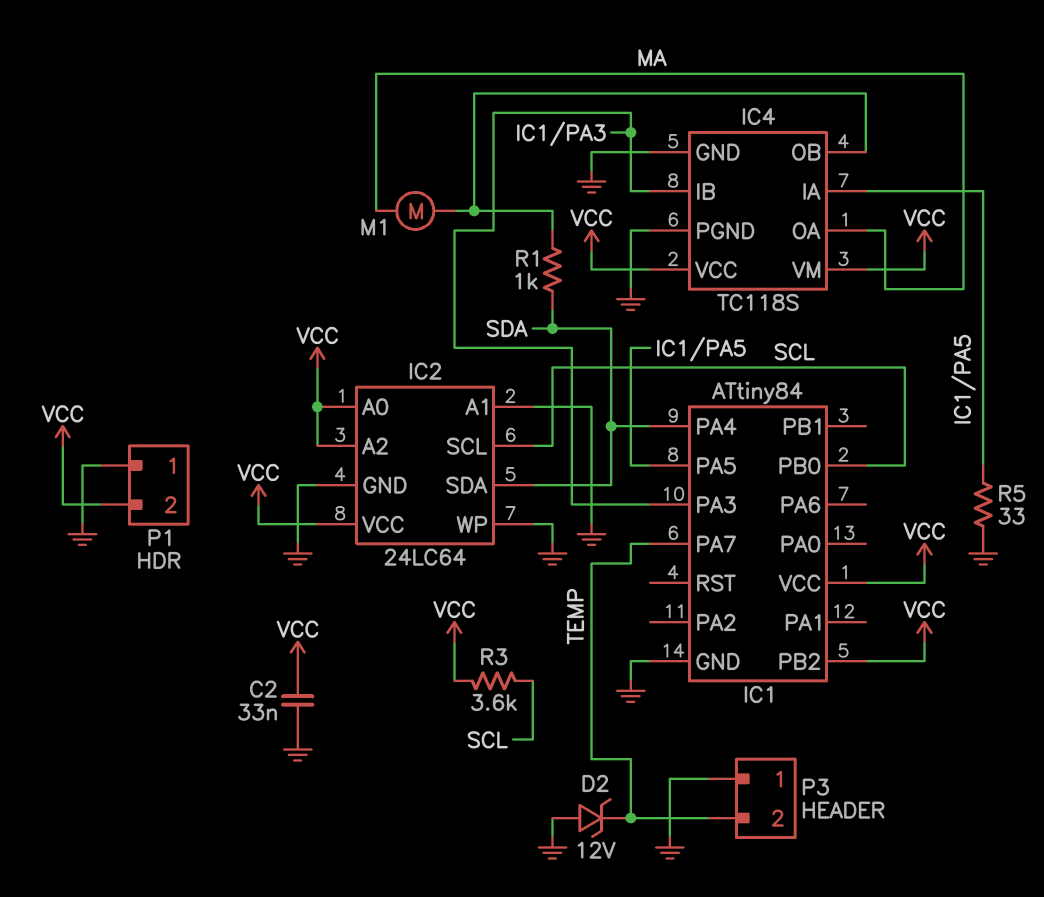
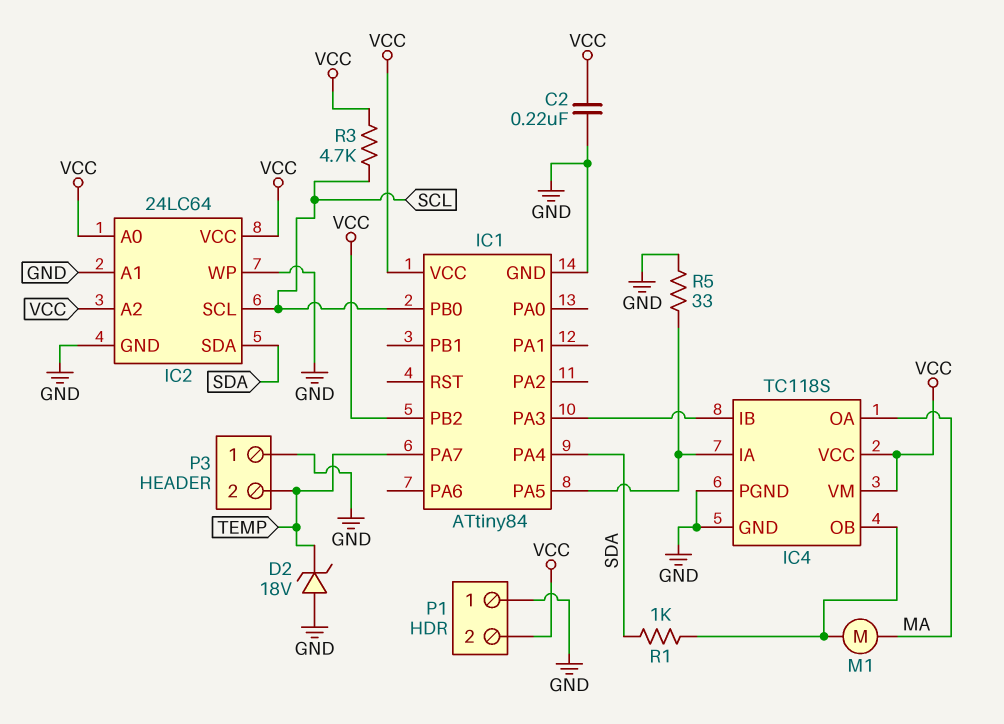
C2: 33nF (GND, VCC) -> 220nF (GND, VCC)
D2: zener 12V (A GND, K TEMP) -> zener 18V (A GND, K TEMP)
R3: 3.6k (SCL, VCC) -> 4.7k (SCL, VCC)

